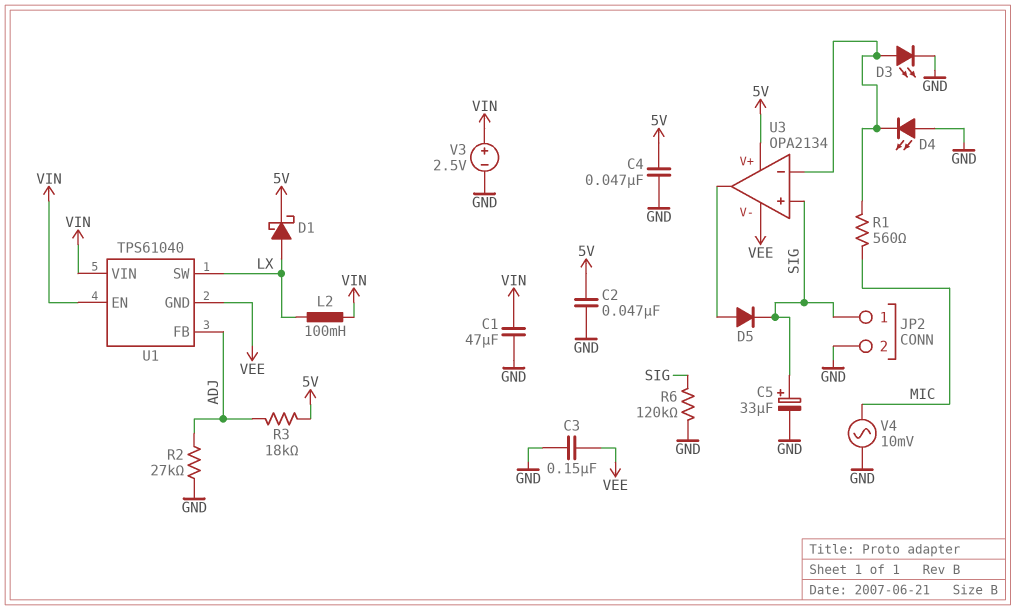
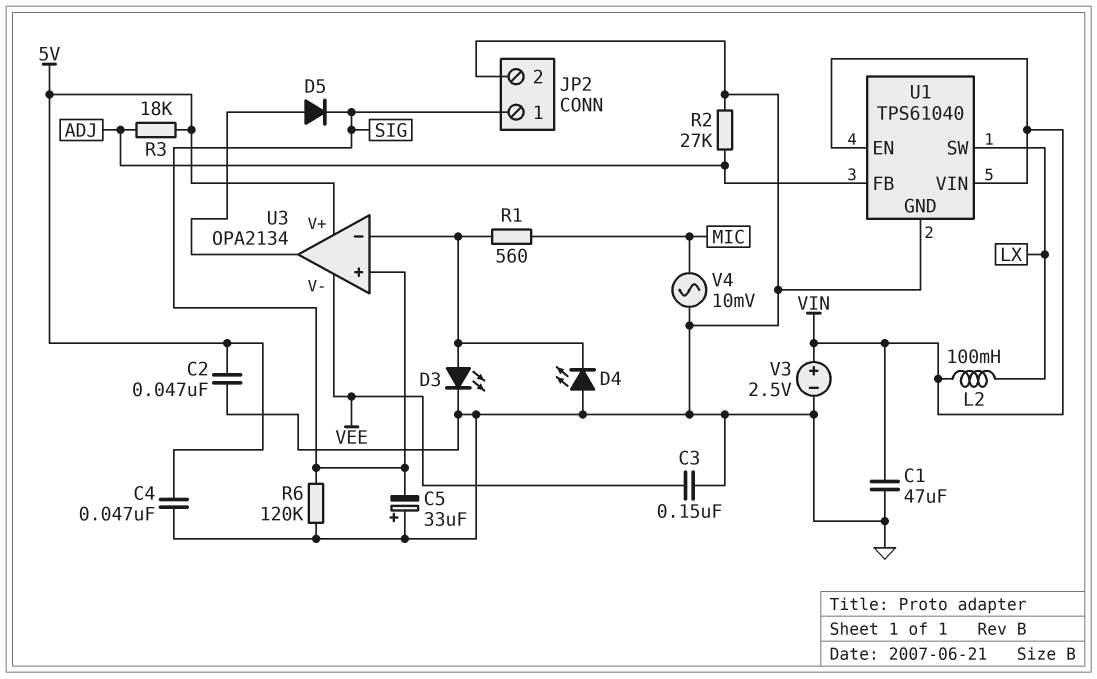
C5: 33uF (plus SIG, minus GND) -> 33uF (plus GND, minus SIG)
D1: schottky (A LX, K 5V) -> none
U1 pin GND: VEE -> GND

